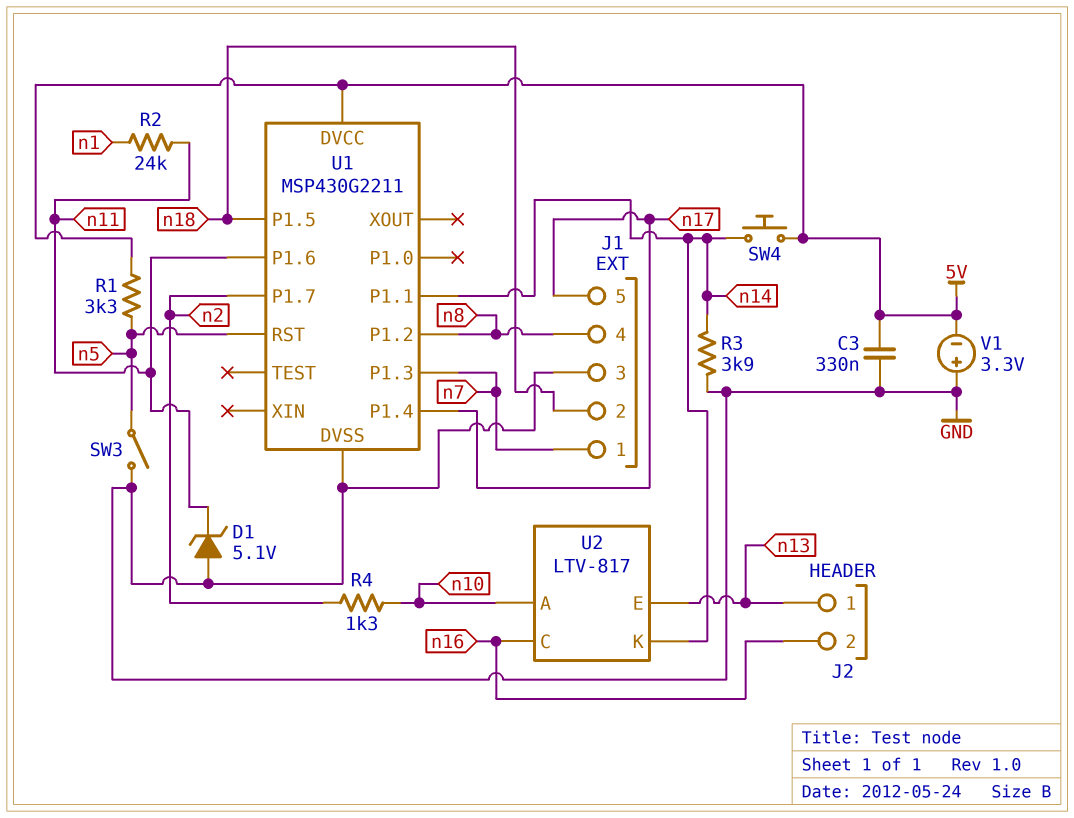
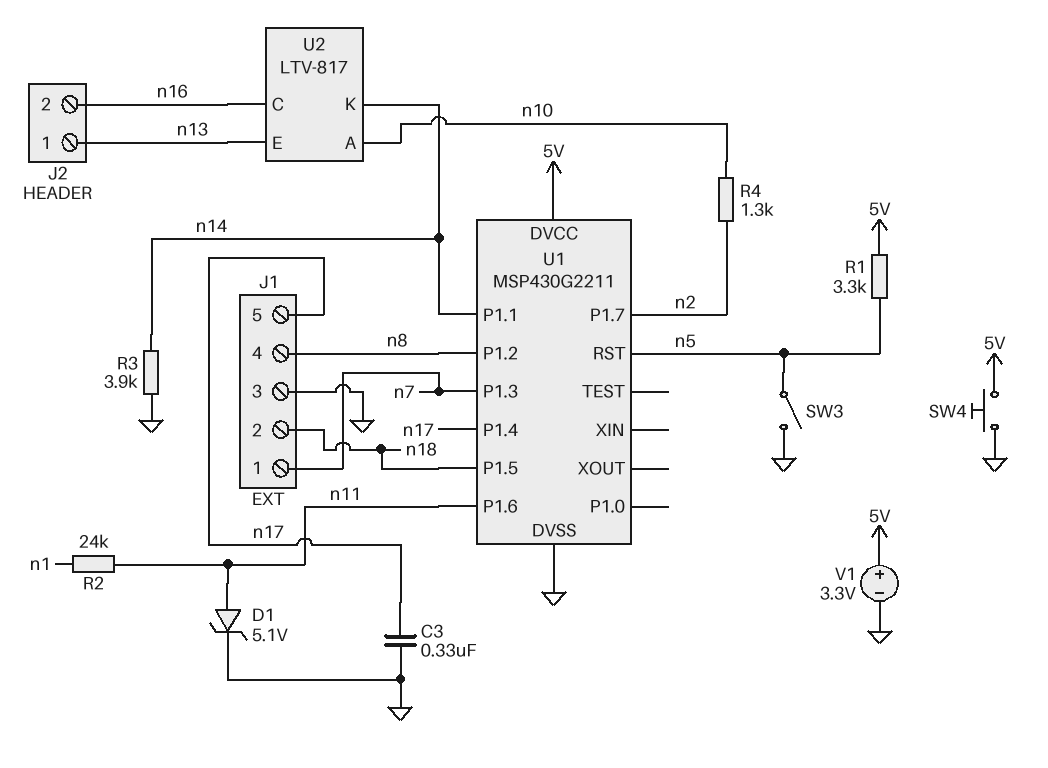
C3: 330nF (5V, GND) -> 330nF (GND, n17)
D1: zener 5.1V (A GND, K n11) -> zener 5.1V (A n11, K GND)
SW4: button (5V, n14) -> button (5V, GND)
V1: 3.3V (plus GND, minus 5V) -> 3.3V (plus 5V, minus GND)

